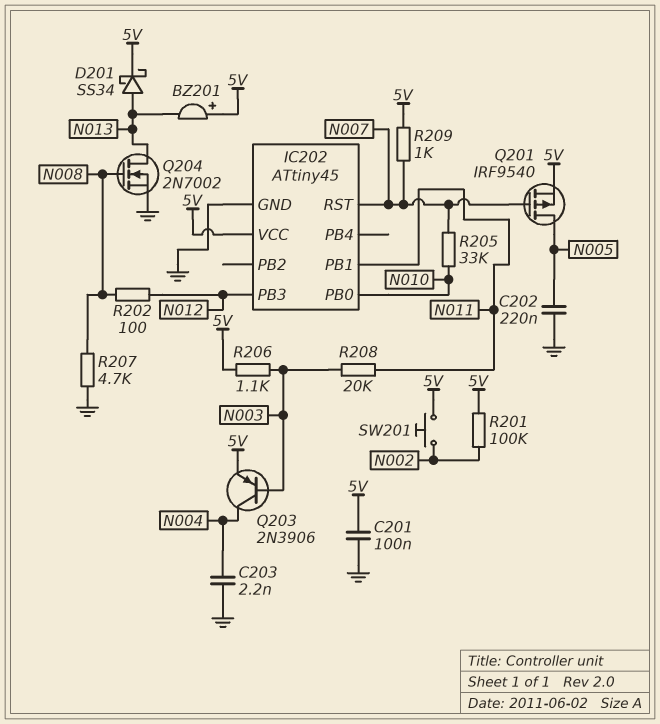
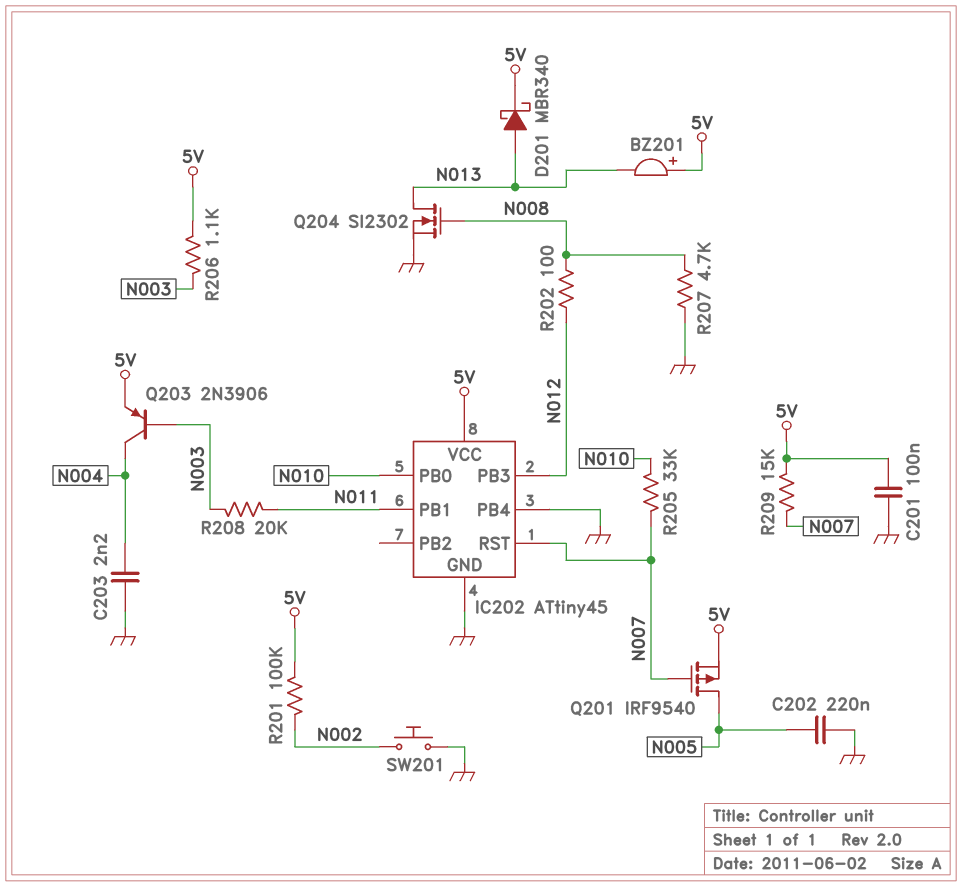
D201: schottky SS34 (A N013, K 5V) -> schottky MBR340 (A N013, K 5V)
IC202 pin PB4: none -> GND
Q204: NMOS 2N7002 (G N008, D N013, S GND) -> NMOS SI2302 (G N008, D N013, S GND)
R209: 1k (5V, N007) -> 15k (5V, N007)
SW201: button (5V, N002) -> button (GND, N002)

